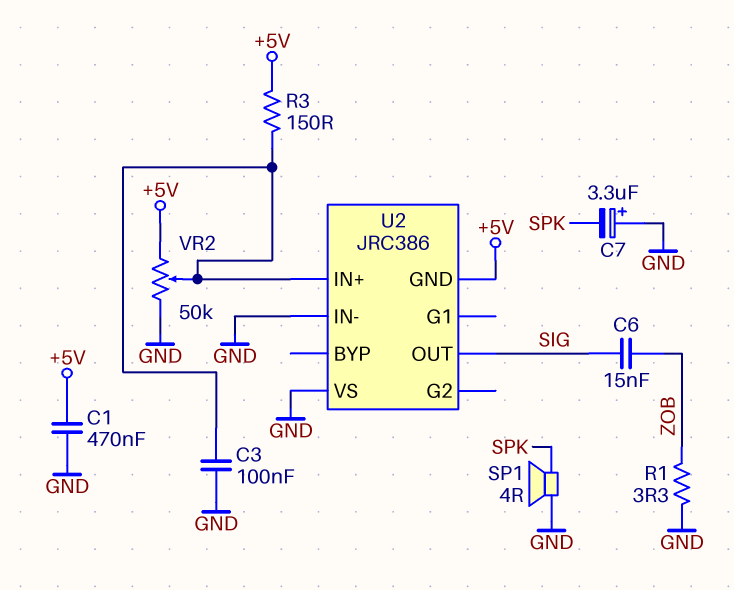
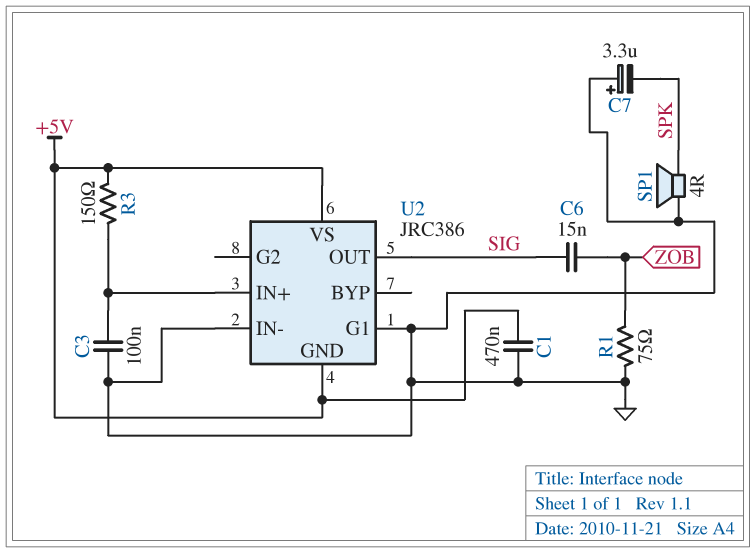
R1: 3.3 (GND, ZOB) -> 75 (GND, ZOB)
U2 pin G1: none -> GND
U2 pin VS: GND -> +5V
VR2: 50k (+5V, GND, wiper U2/IN+) -> none

